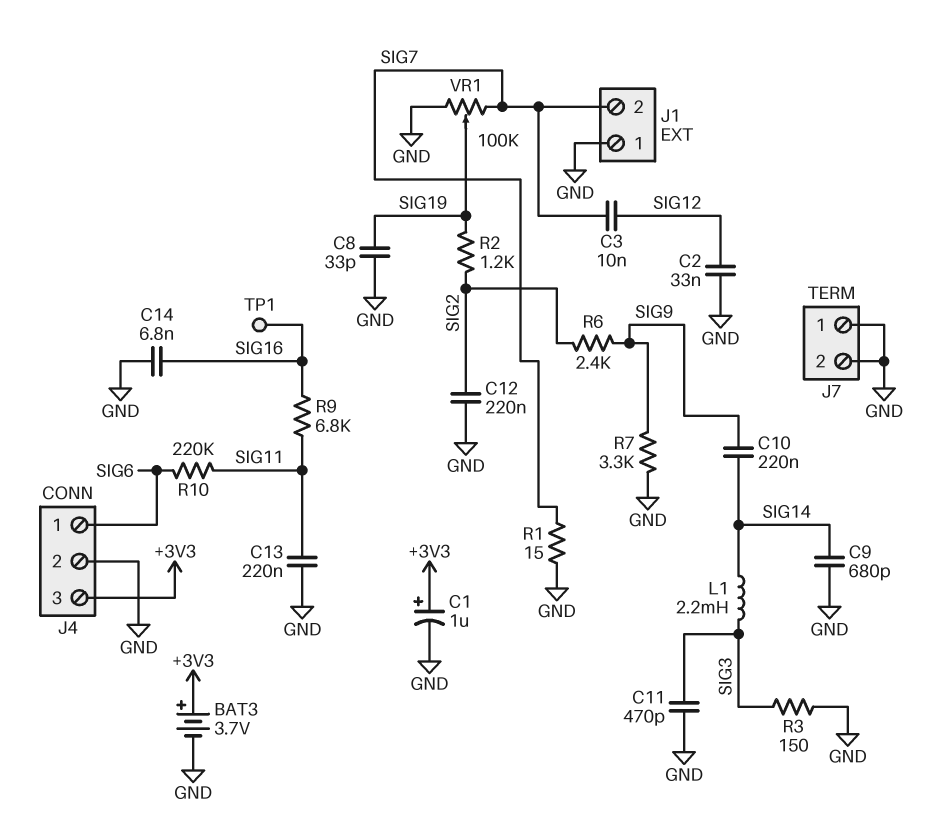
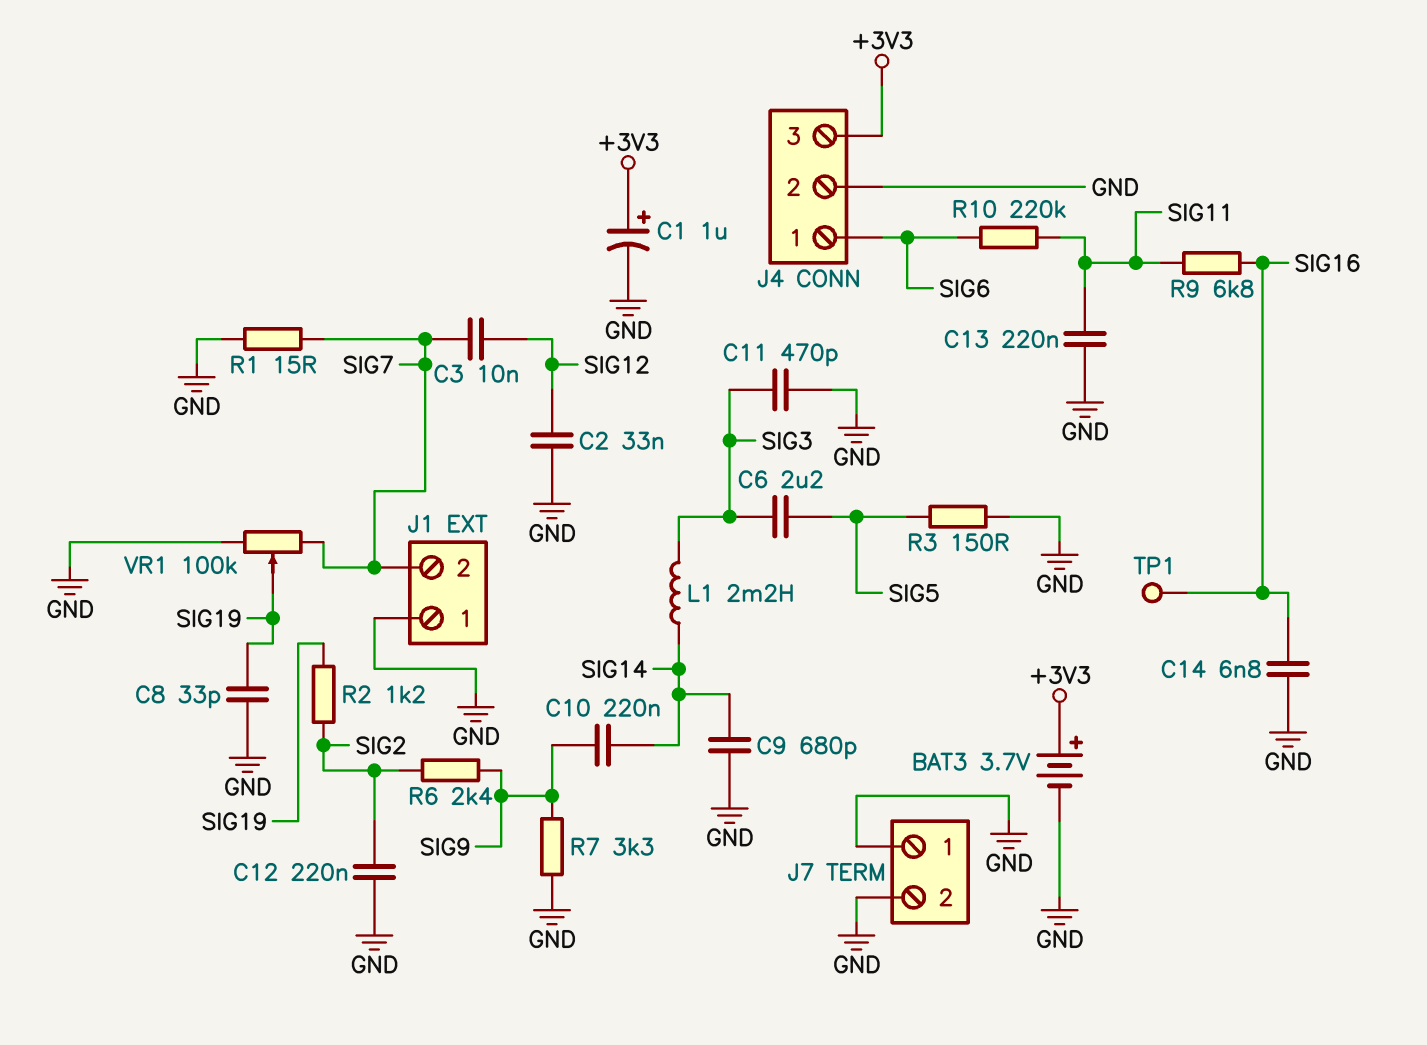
C6: none -> 2.2uF (SIG3, SIG5)
R3: 150 (GND, SIG3) -> 150 (GND, SIG5)

